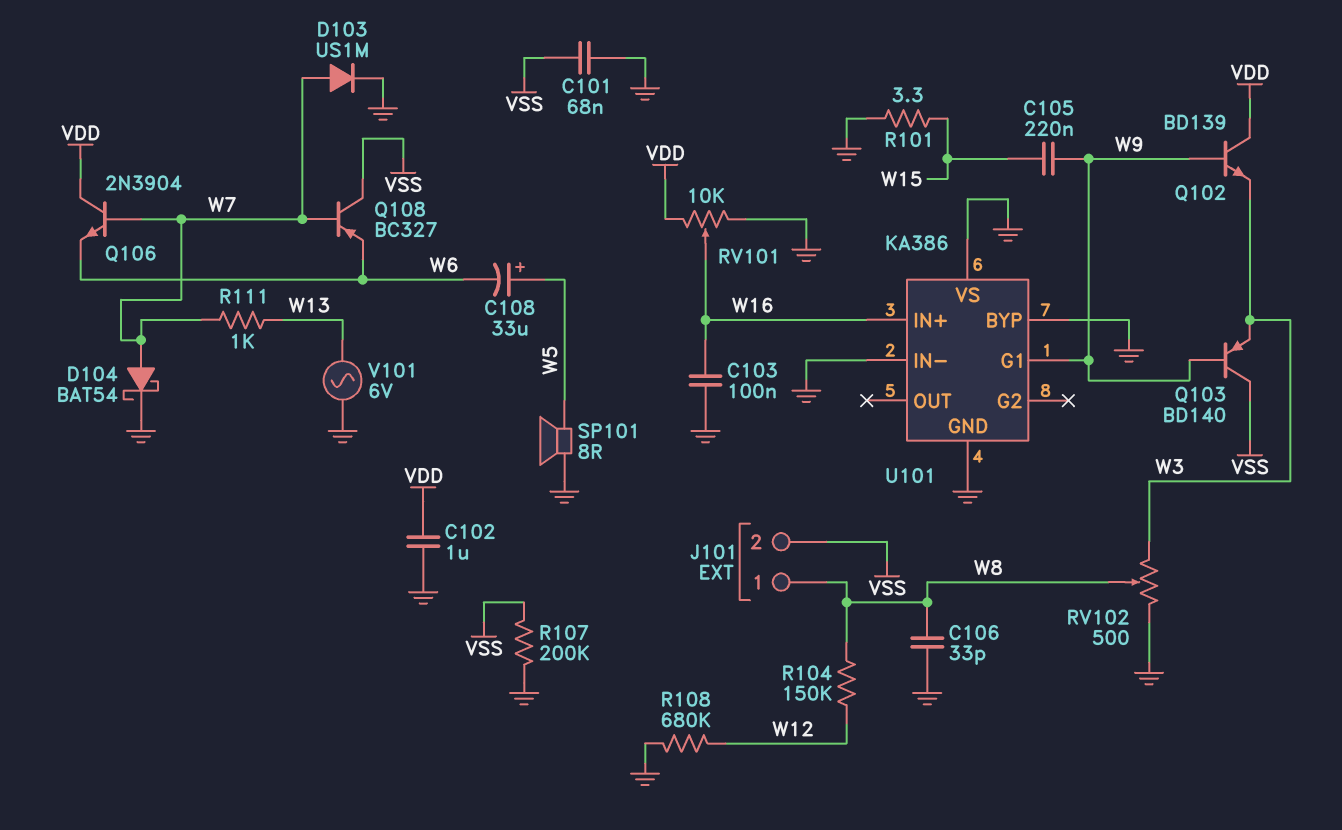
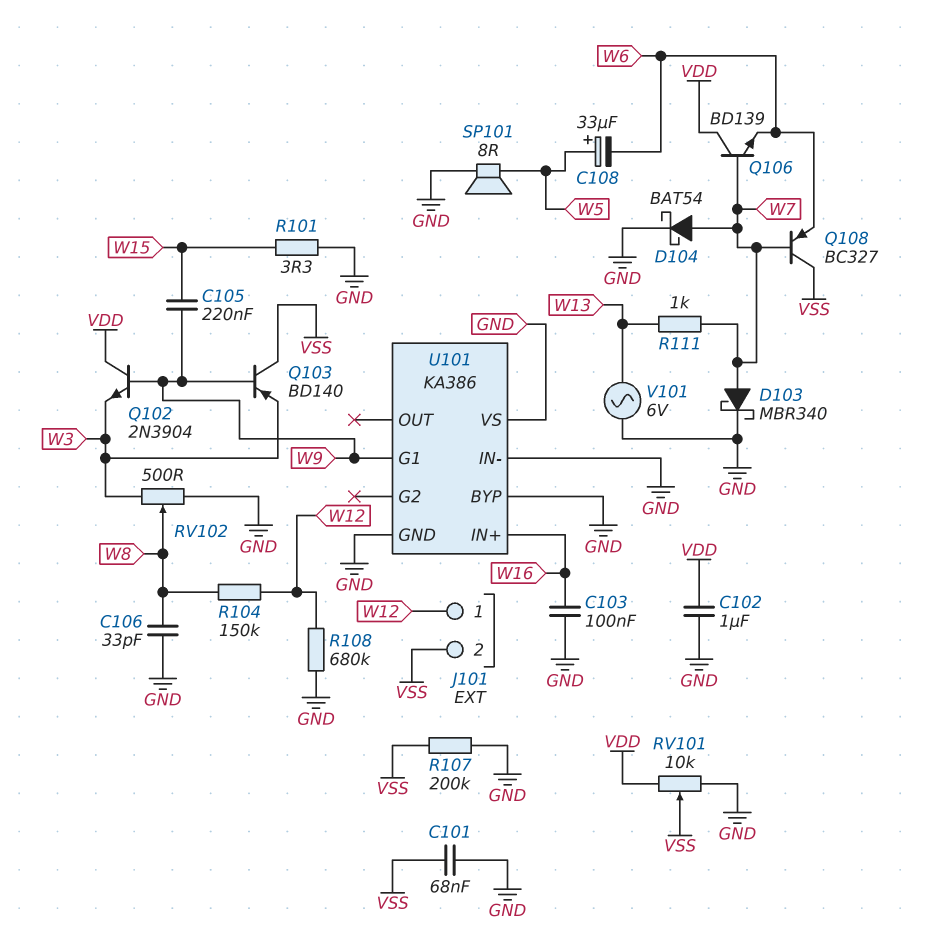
D103: diode US1M (A W7, K GND) -> schottky MBR340 (A W7, K GND)
J101 pin 1: W8 -> W12
Q102: NPN BD139 (B W9, C VDD, E W3) -> NPN 2N3904 (B W9, C VDD, E W3)
Q106: NPN 2N3904 (B W7, C VDD, E W6) -> NPN BD139 (B W7, C VDD, E W6)
RV101: 10k (GND, VDD, wiper W16) -> 10k (GND, VDD, wiper VSS)

